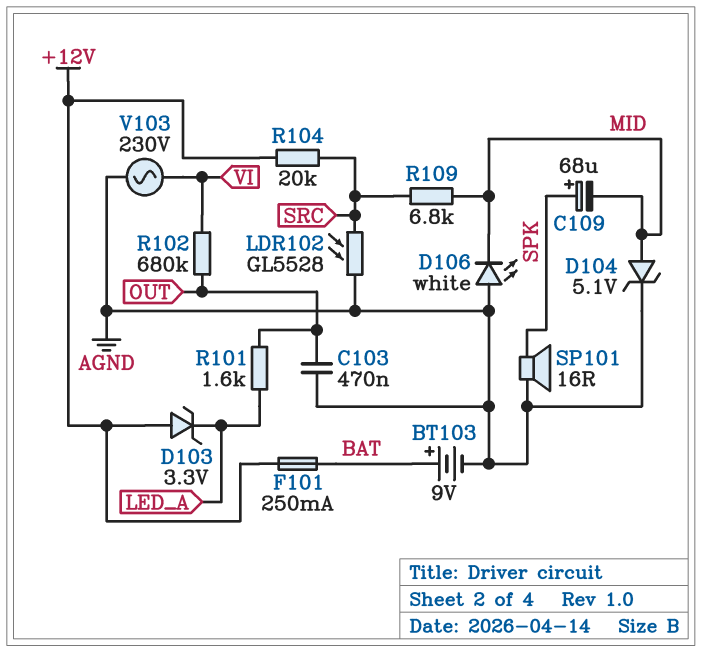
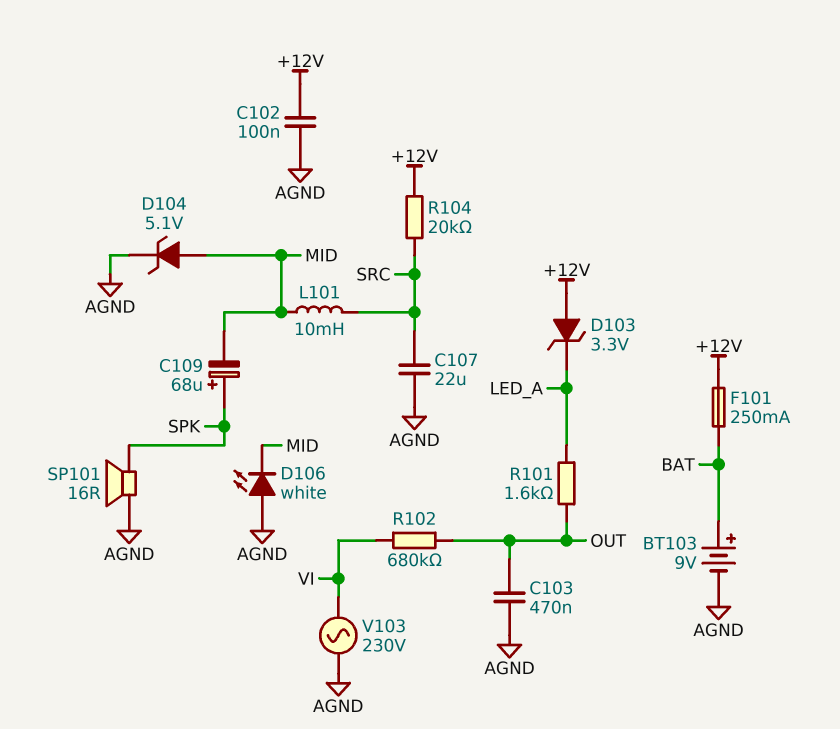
C102: none -> 100nF (+12V, AGND)
C107: none -> 22uF (AGND, SRC)
L101: none -> 10mH (MID, SRC)
LDR102: GL5528 (AGND, SRC) -> none
R109: 6.8k (MID, SRC) -> none

